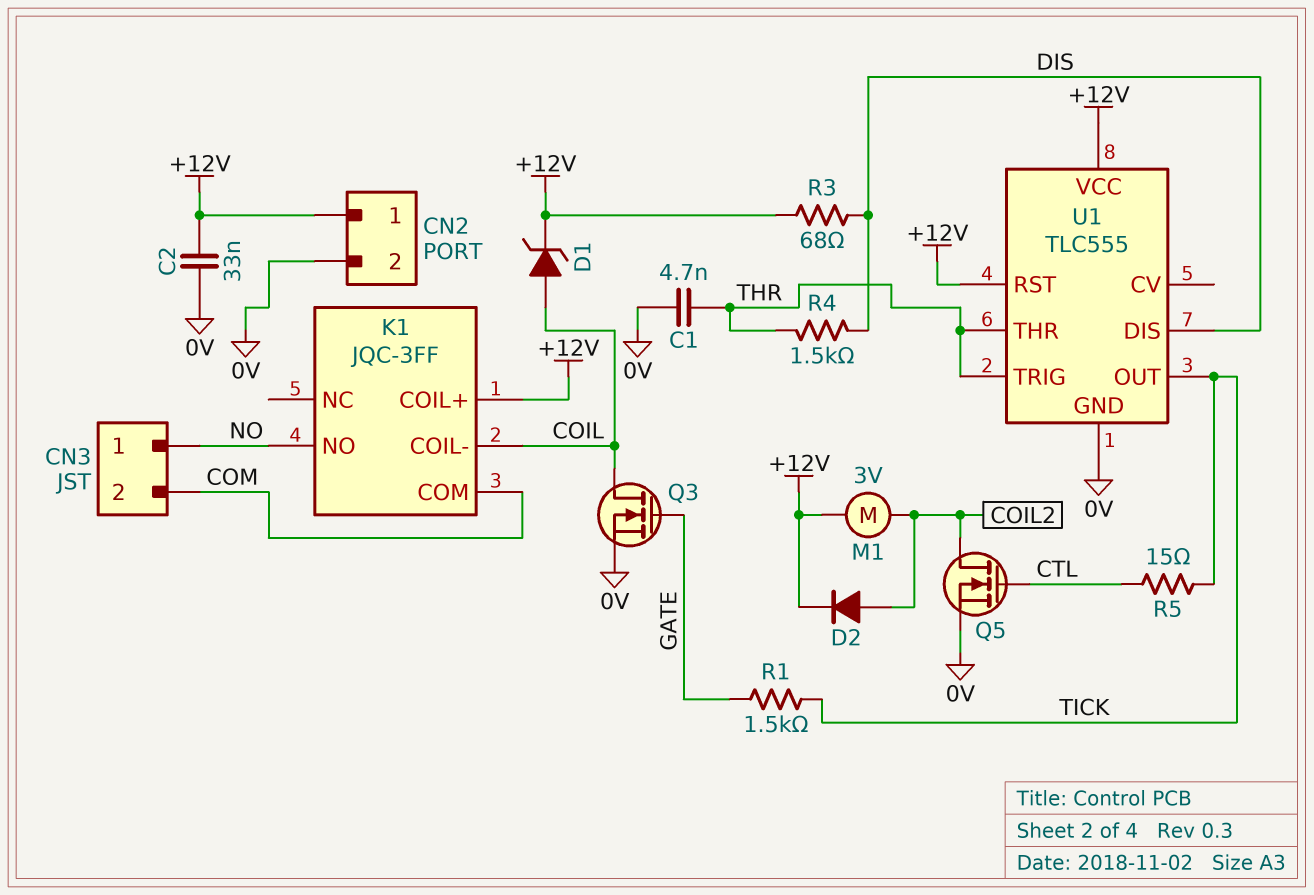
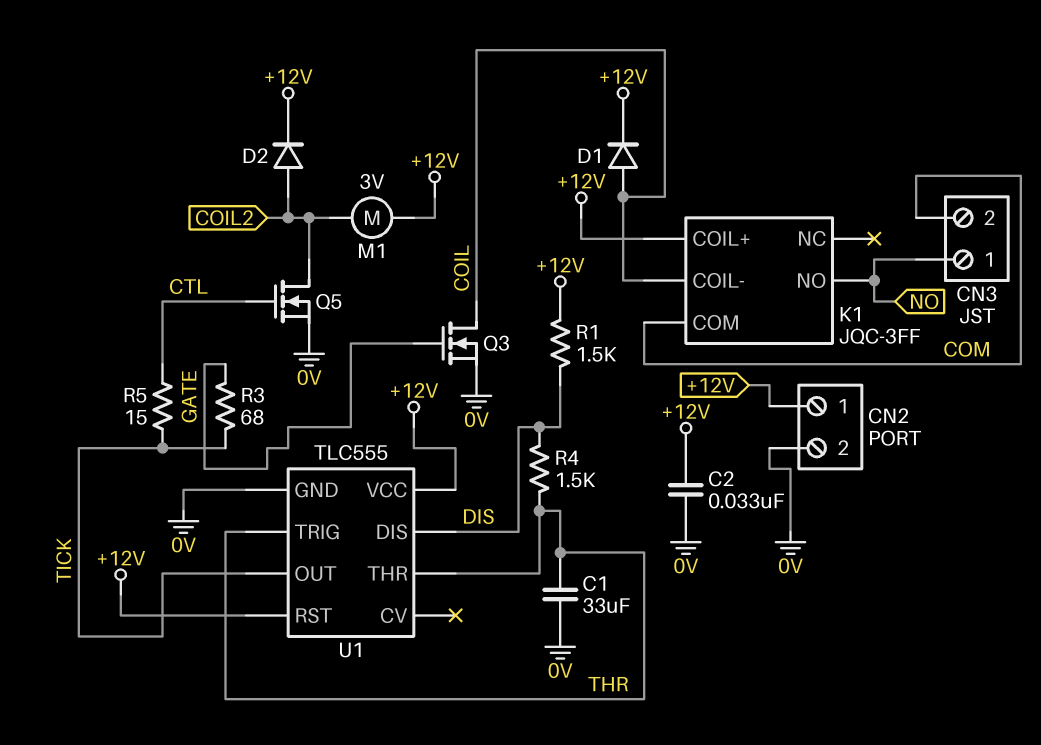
C1: 4.7nF (0V, THR) -> 33uF (0V, THR)
D1: zener (A COIL, K +12V) -> diode (A COIL, K +12V)
R1: 1.5k (GATE, TICK) -> 1.5k (+12V, DIS)
R3: 68 (+12V, DIS) -> 68 (GATE, TICK)

